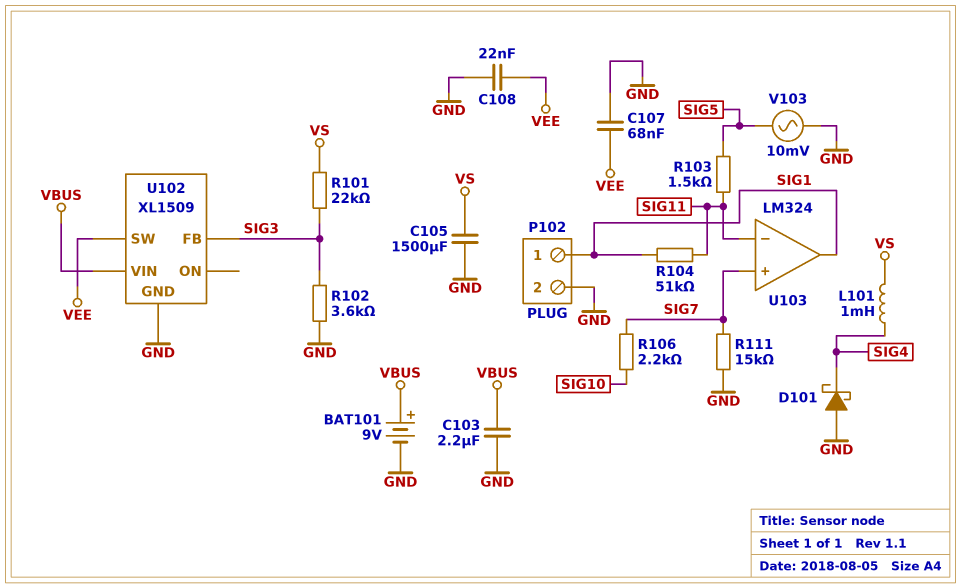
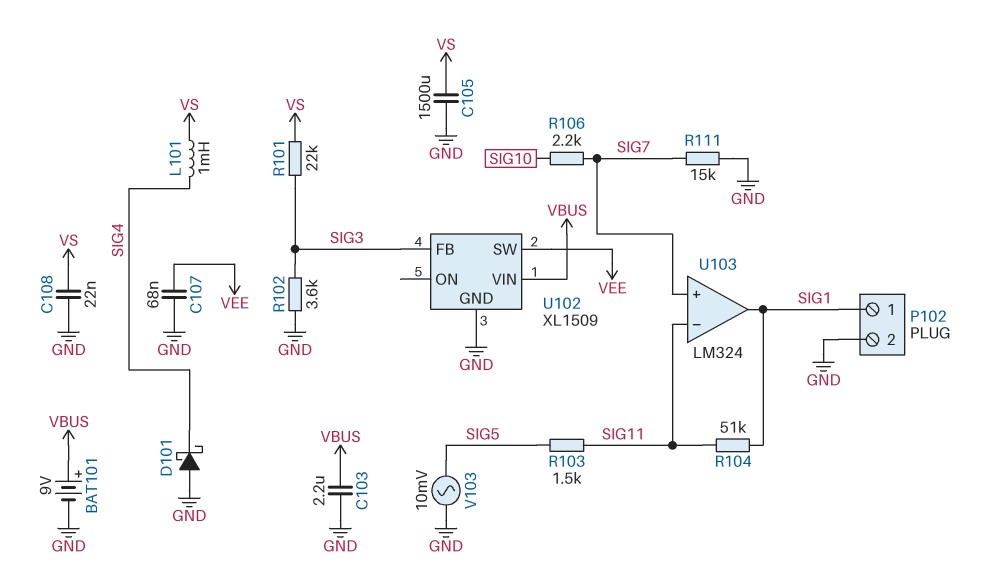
C108: 22nF (GND, VEE) -> 22nF (GND, VS)

